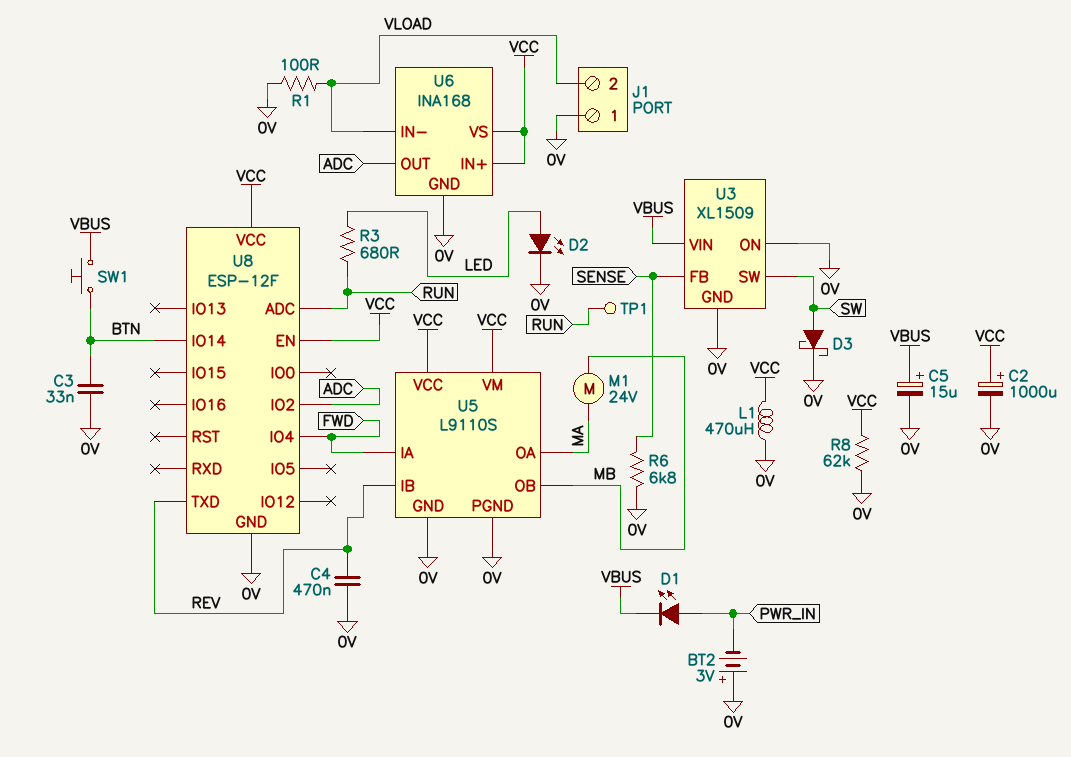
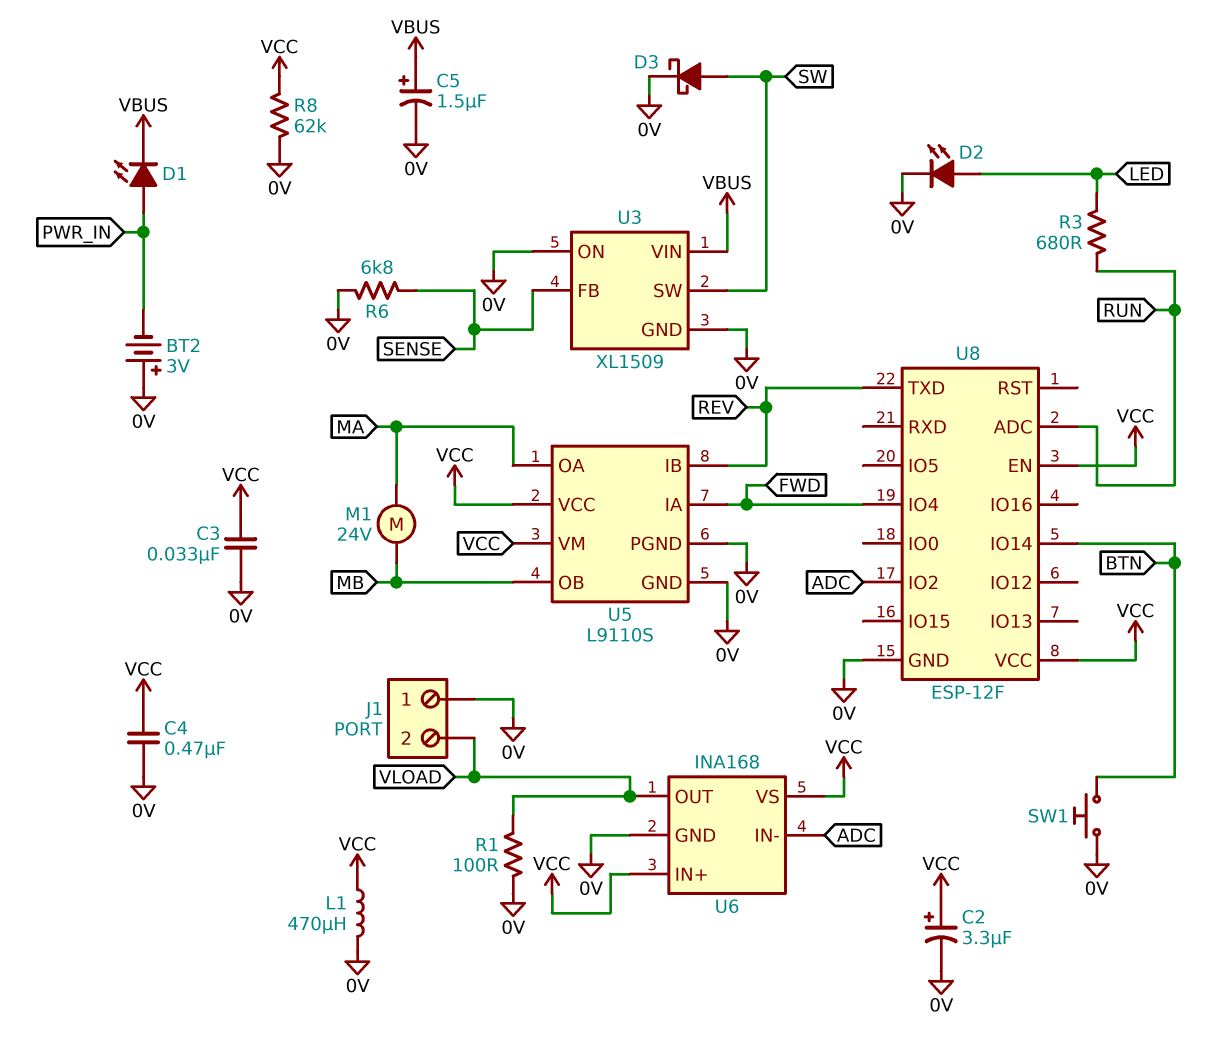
C2: 1000uF (plus VCC, minus 0V) -> 3.3uF (plus VCC, minus 0V)
C3: 33nF (0V, BTN) -> 33nF (0V, VCC)
C4: 470nF (0V, REV) -> 470nF (0V, VCC)
C5: 15uF (plus VBUS, minus 0V) -> 1.5uF (plus VBUS, minus 0V)
SW1: button (BTN, VBUS) -> button (0V, BTN)
TP1: test point (RUN) -> none
U6 pin IN-: VLOAD -> ADC
U6 pin OUT: ADC -> VLOAD

